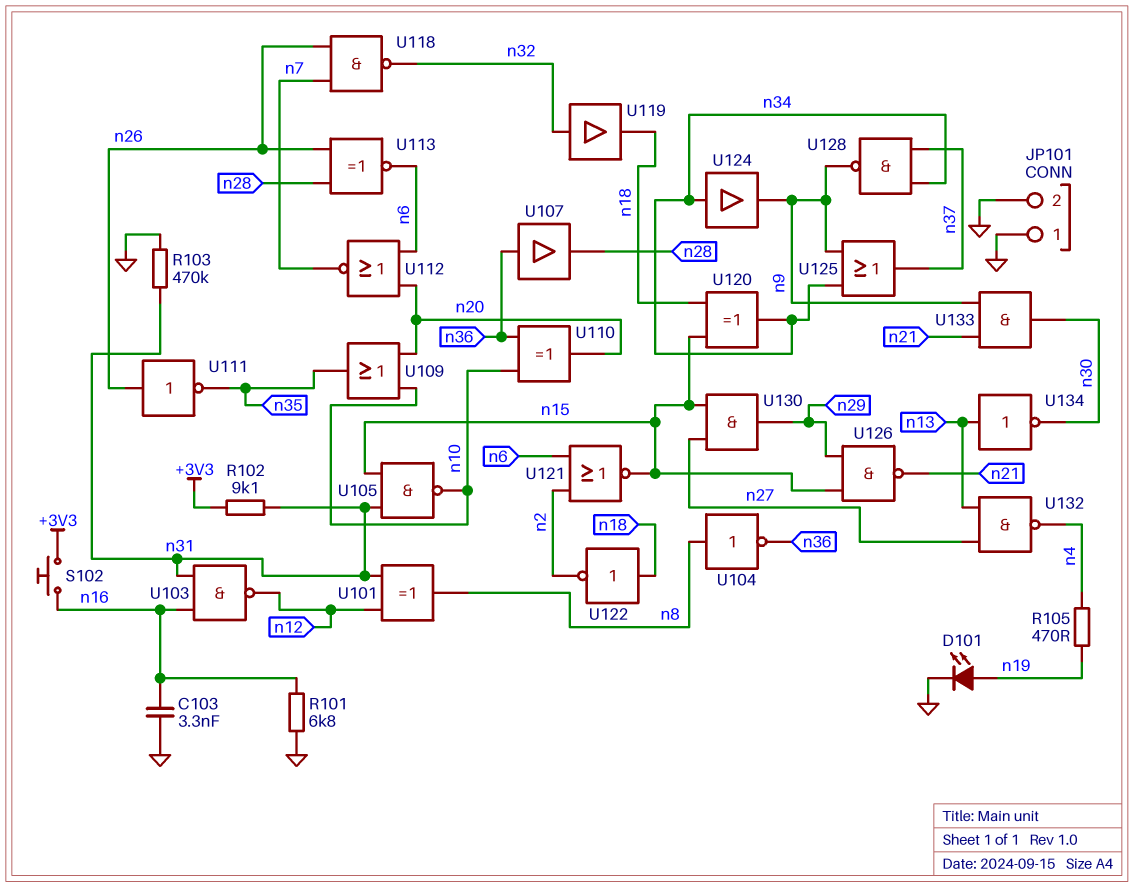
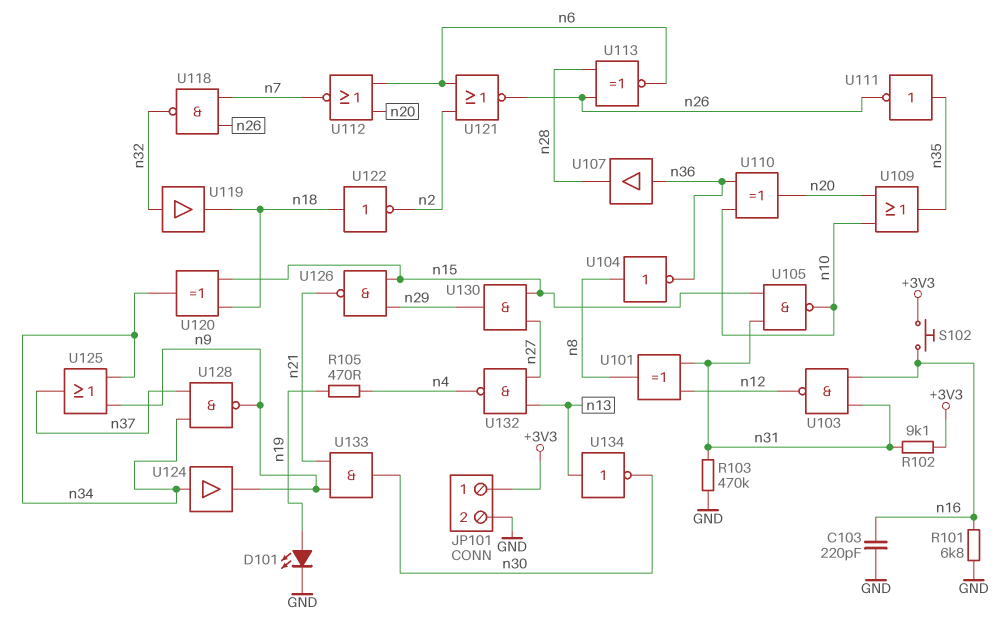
C103: 3.3nF (GND, n16) -> 220pF (GND, n16)
JP101 pin 1: GND -> +3V3
U111: NOT (in n26, out n35) -> NOT (in n35, out n26)
U121: NOR (in n2, in n6, out n15) -> NOR (in n2, in n6, out n26)

